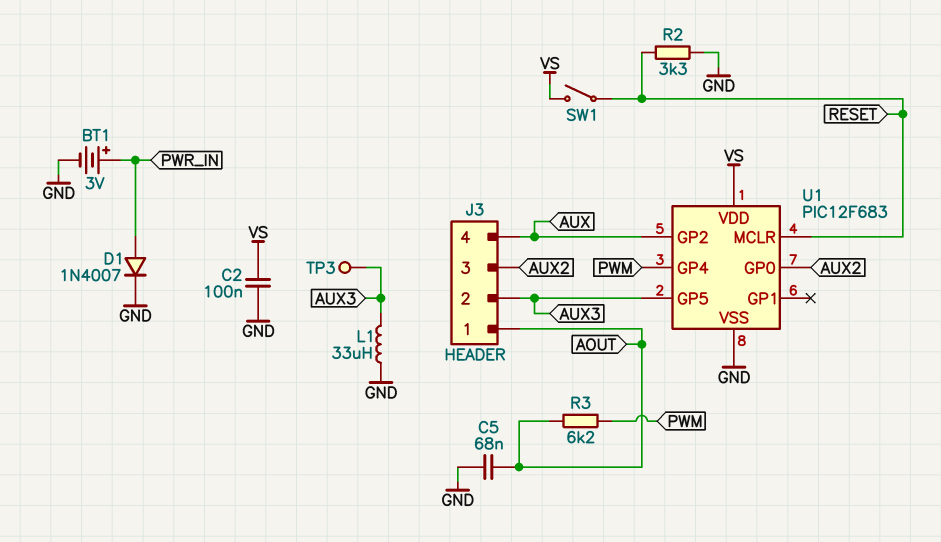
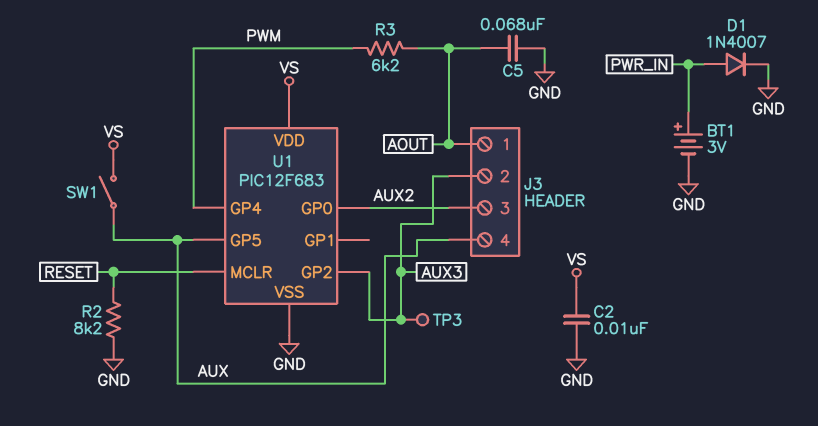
C2: 100nF (GND, VS) -> 10nF (GND, VS)
L1: 33uH (AUX3, GND) -> none
R2: 3.3k (GND, RESET) -> 8.2k (GND, RESET)
SW1: switch (RESET, VS) -> switch (AUX, VS)
U1 pin GP2: AUX -> AUX3
U1 pin GP5: AUX3 -> AUX

